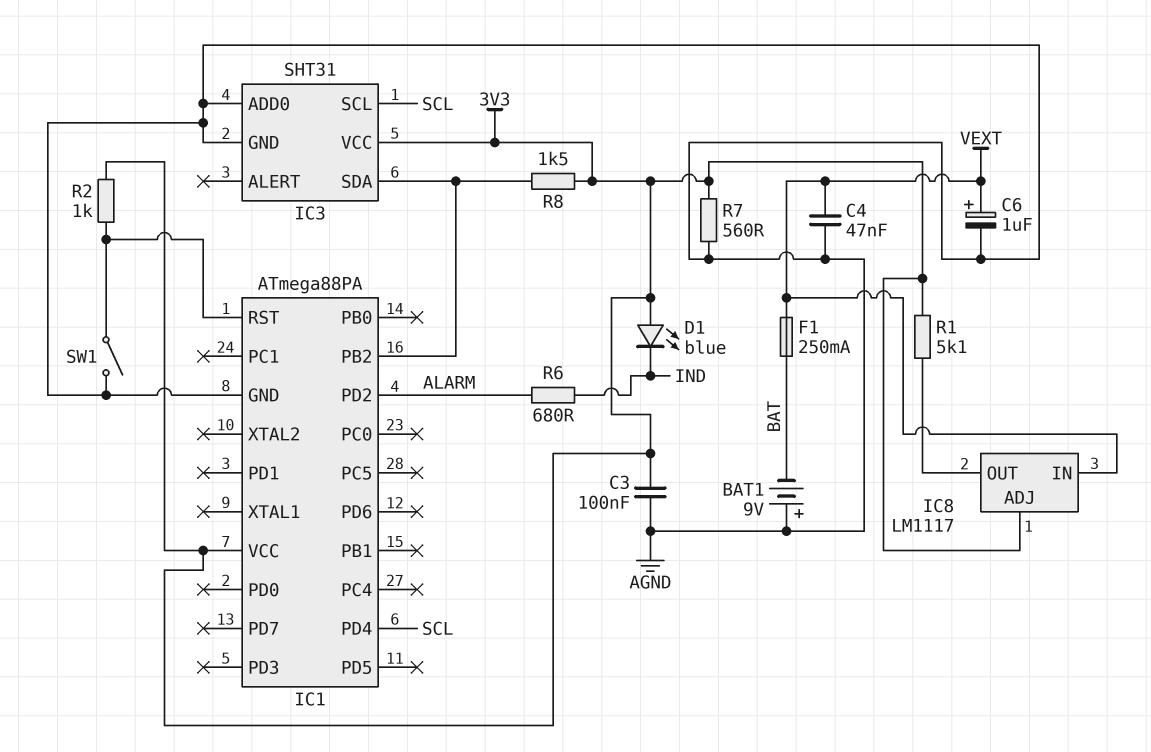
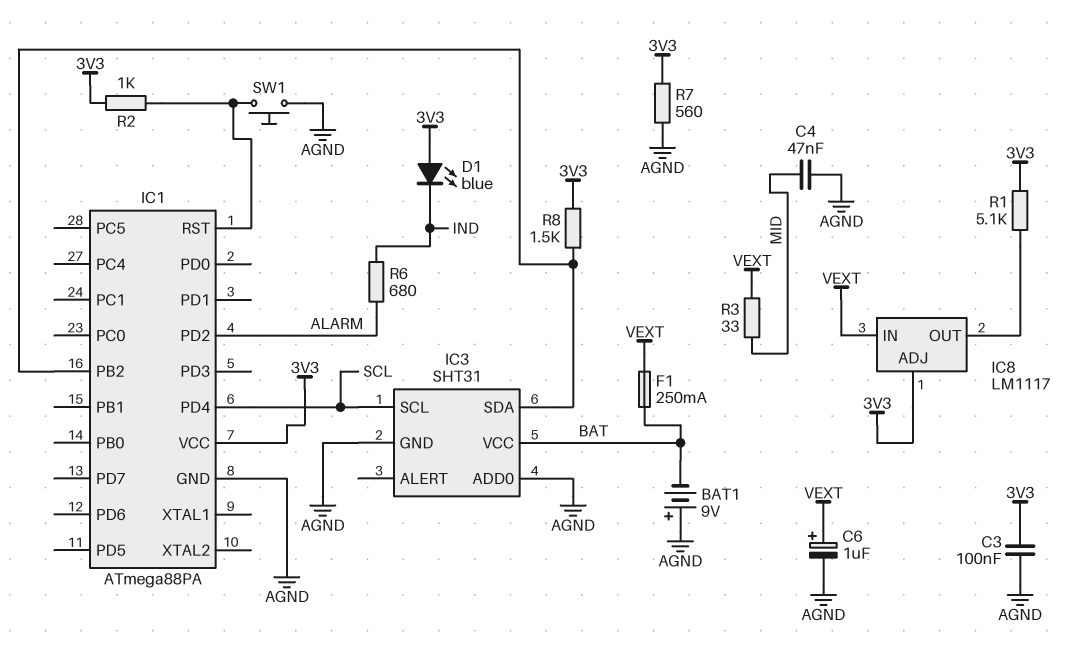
C4: 47nF (AGND, VEXT) -> 47nF (AGND, MID)
IC3 pin VCC: 3V3 -> BAT
R3: none -> 33 (MID, VEXT)
SW1: switch (AGND, IC1/RST) -> button (AGND, IC1/RST)

